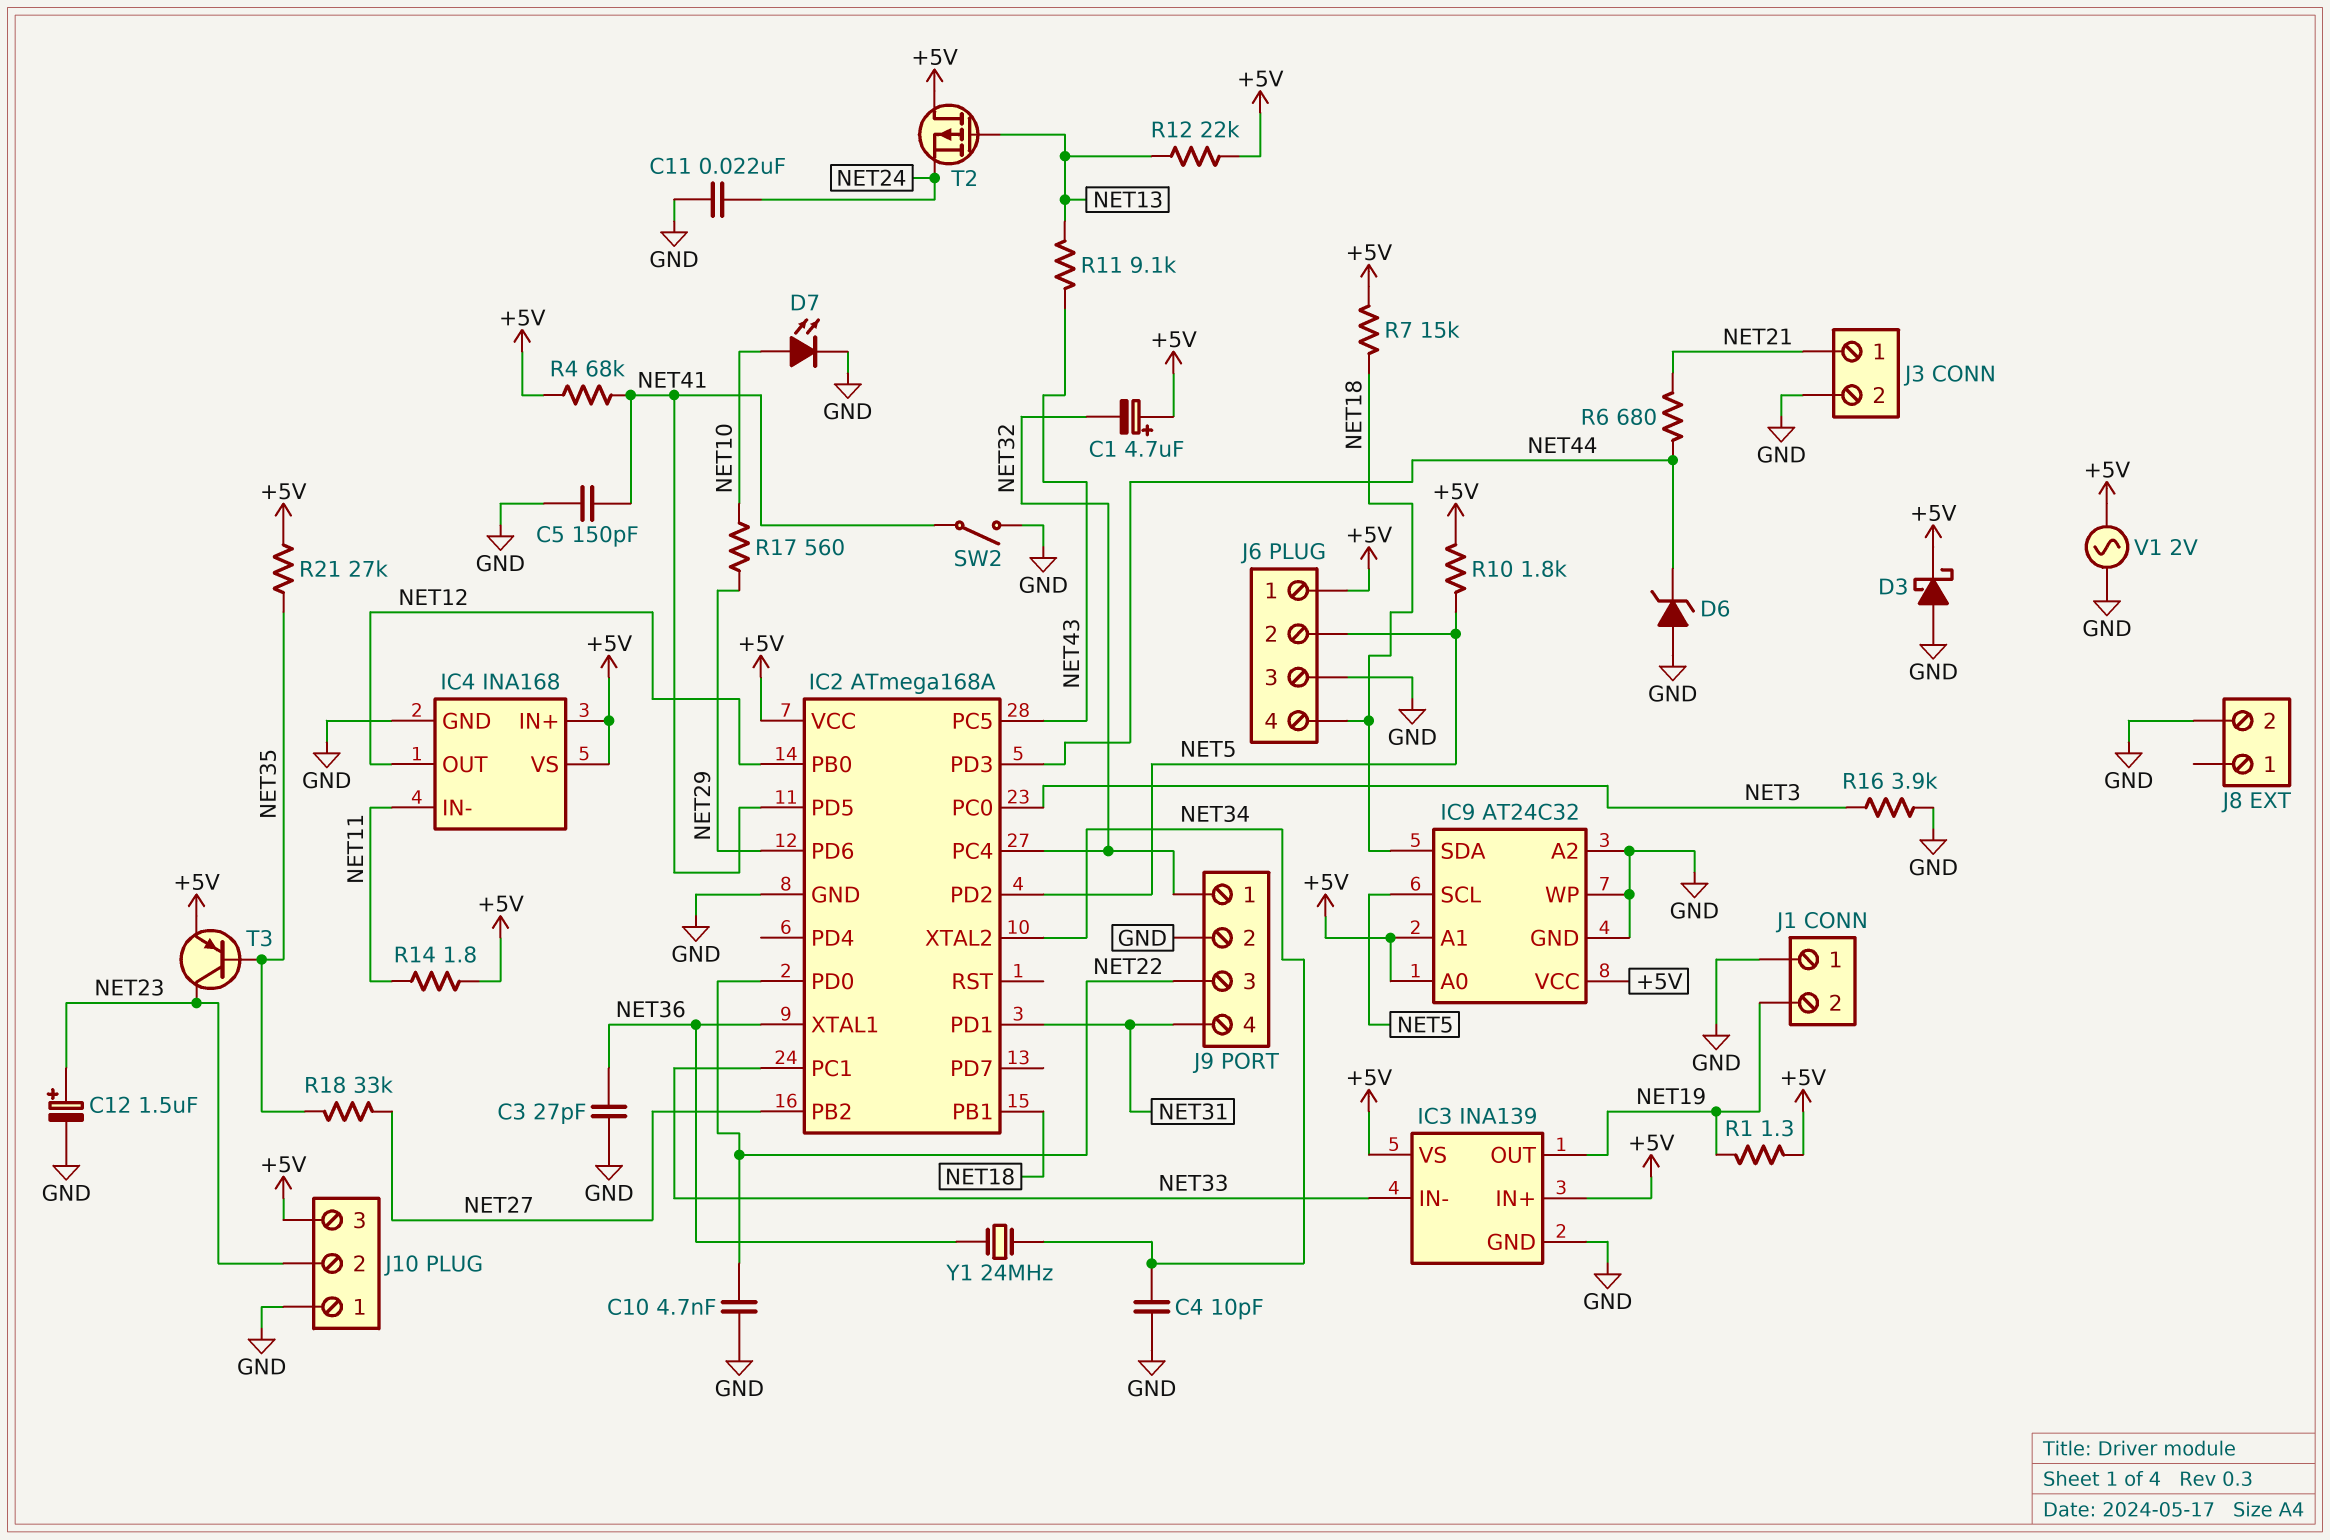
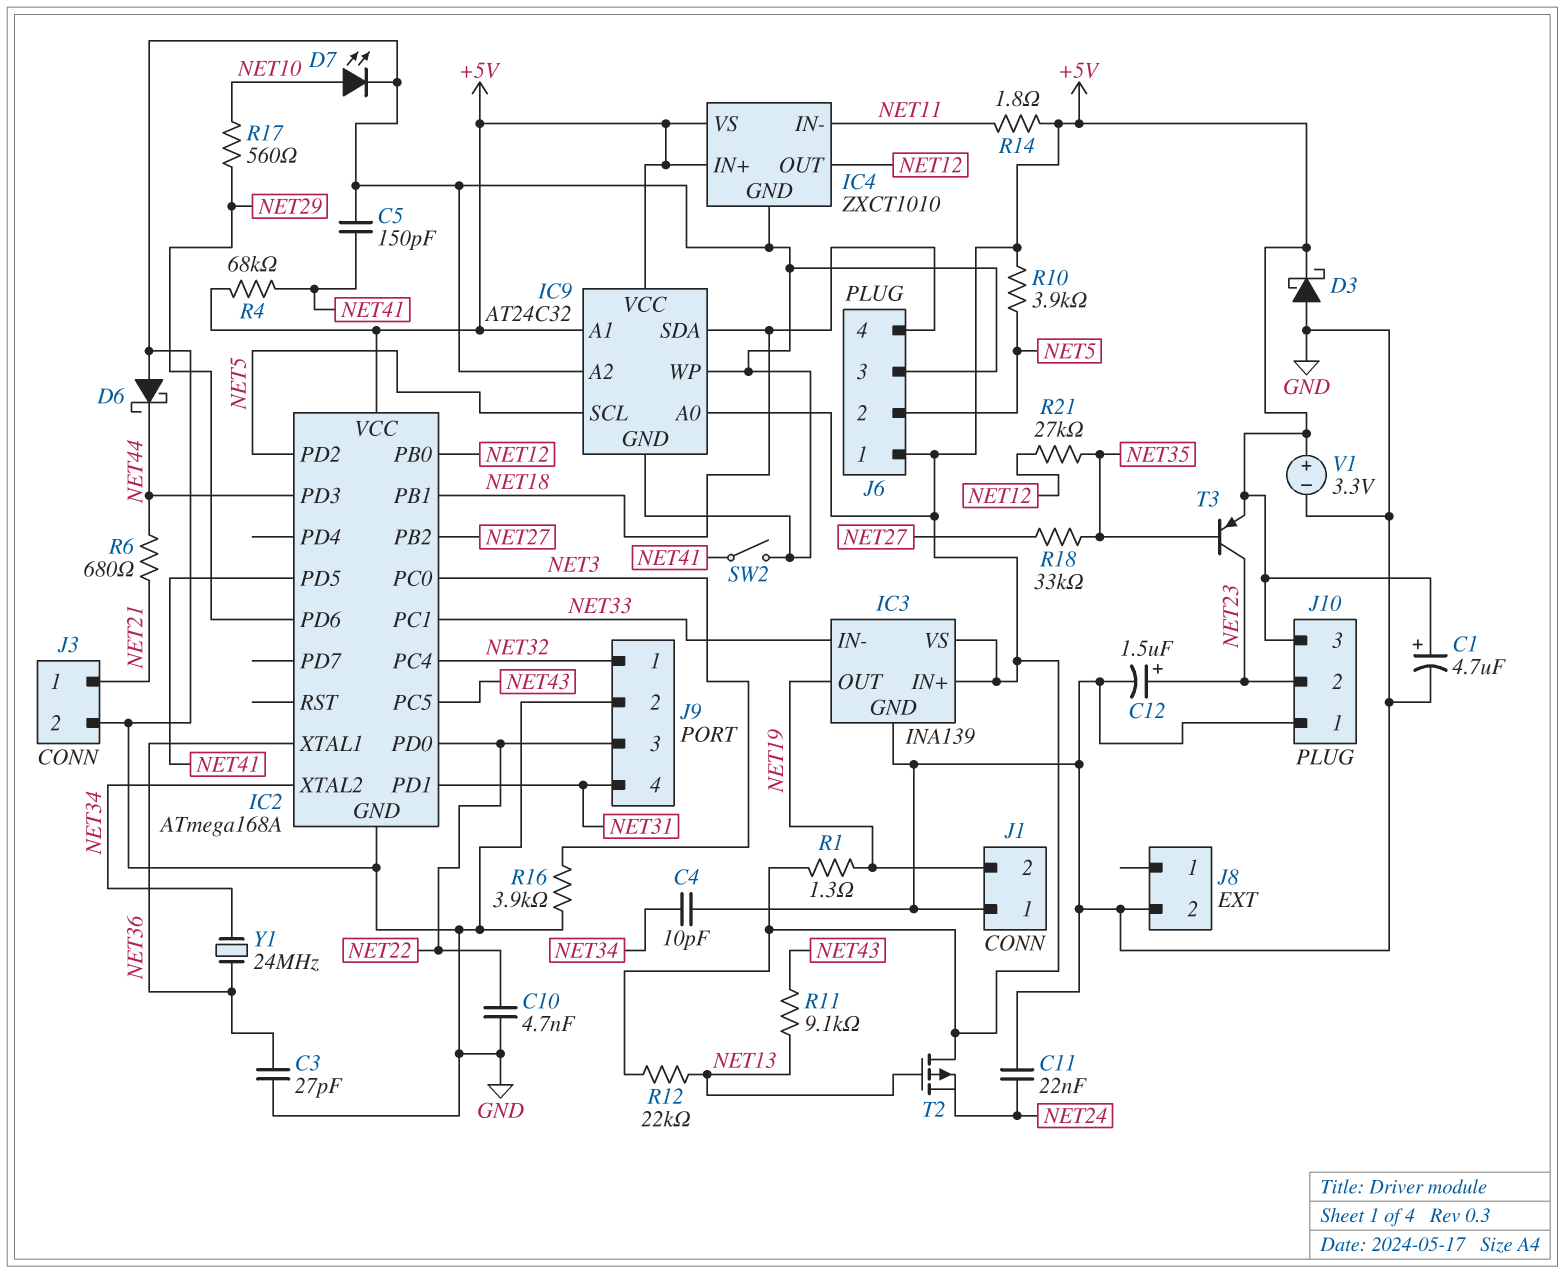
C1: 4.7uF (plus +5V, minus NET32) -> 4.7uF (plus +5V, minus GND)
D6: zener (A GND, K NET44) -> schottky (A GND, K NET44)
IC4: INA168 -> ZXCT1010
R7: 15k (+5V, NET18) -> none
R10: 1.8k (+5V, NET5) -> 3.9k (+5V, NET5)
R21: 27k (+5V, NET35) -> 27k (NET12, NET35)
V1: AC 2V (+5V, GND) -> 3.3V (plus +5V, minus GND)

